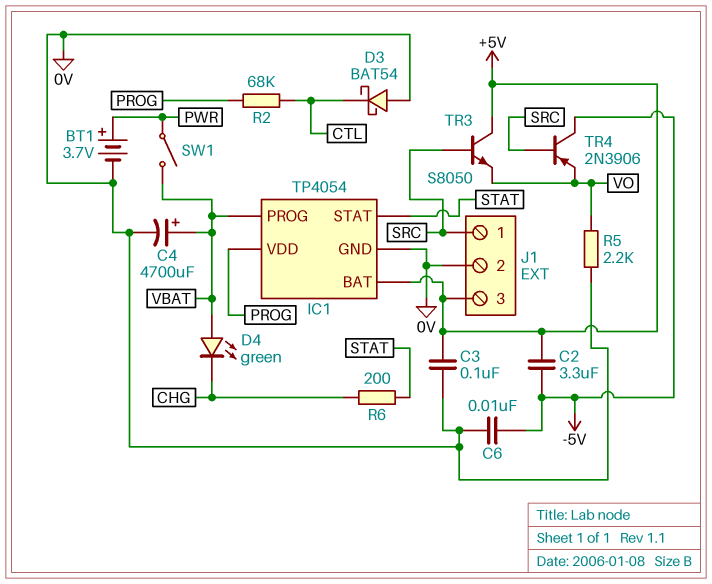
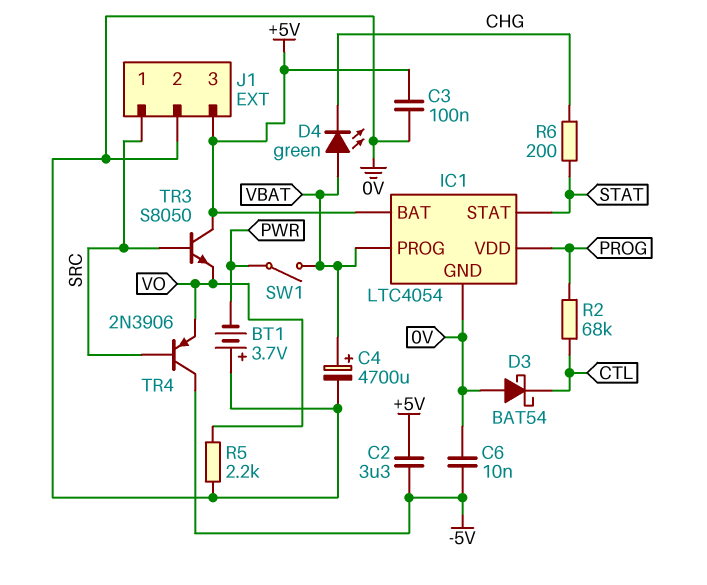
BT1: 3.7V (plus PWR, minus 0V) -> 3.7V (plus 0V, minus PWR)
IC1: TP4054 -> LTC4054

